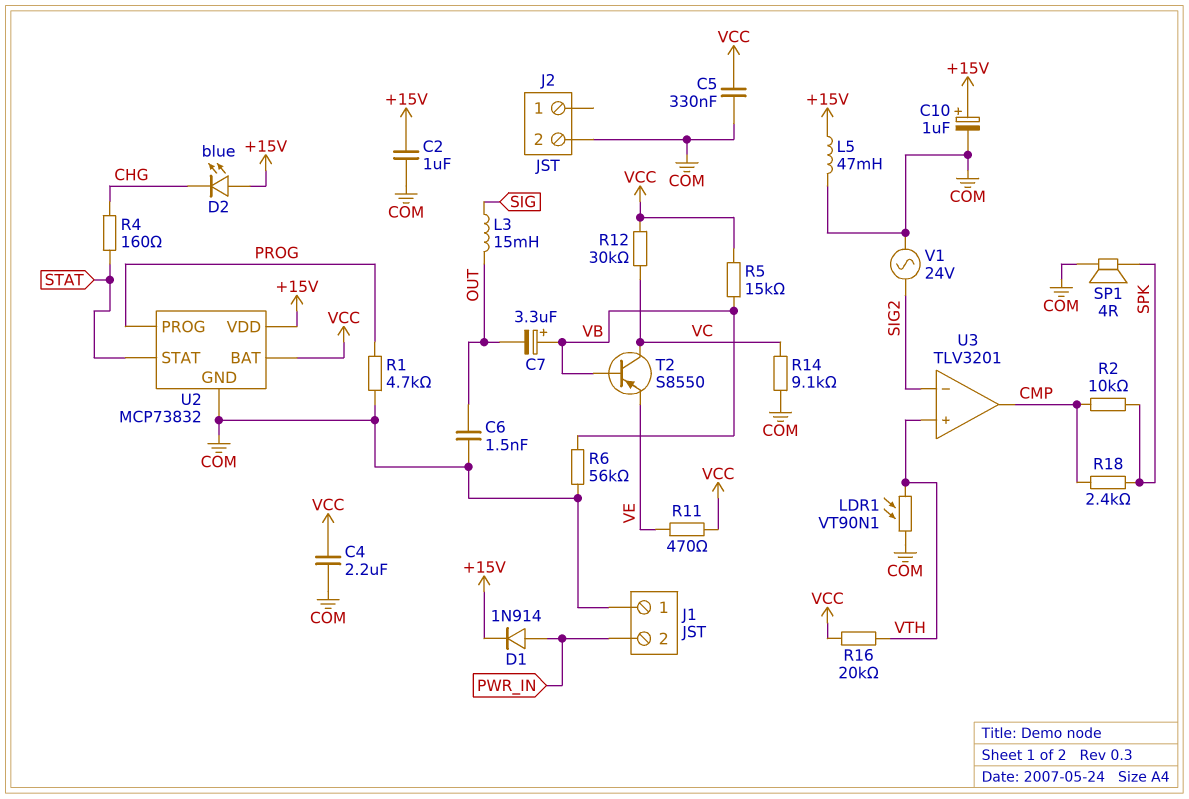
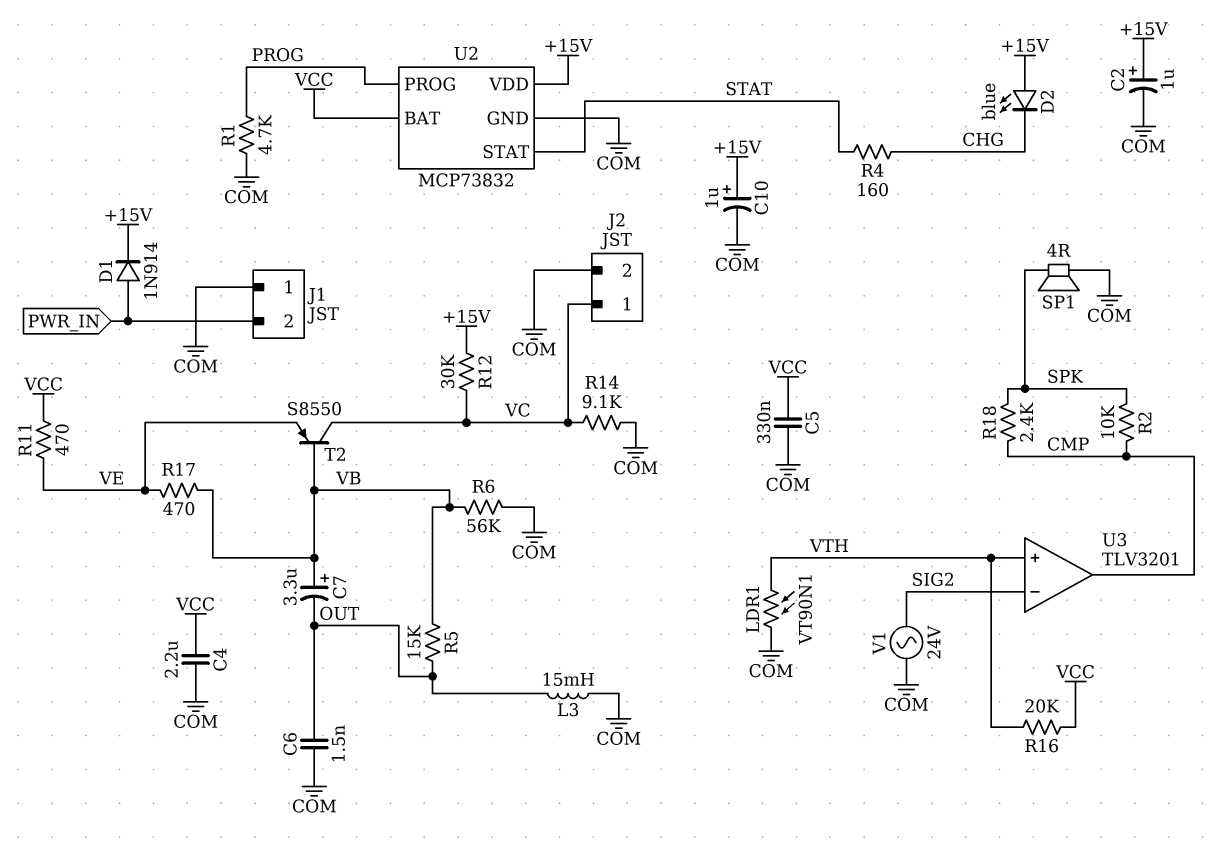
C2: 1uF (+15V, COM) -> 1uF (plus +15V, minus COM)
J2 pin 1: none -> VC
L3: 15mH (OUT, SIG) -> 15mH (COM, OUT)
L5: 47mH (+15V, COM) -> none
R5: 15k (VB, VCC) -> 15k (OUT, VB)
R12: 30k (VC, VCC) -> 30k (+15V, VC)
R17: none -> 470 (VB, VE)

